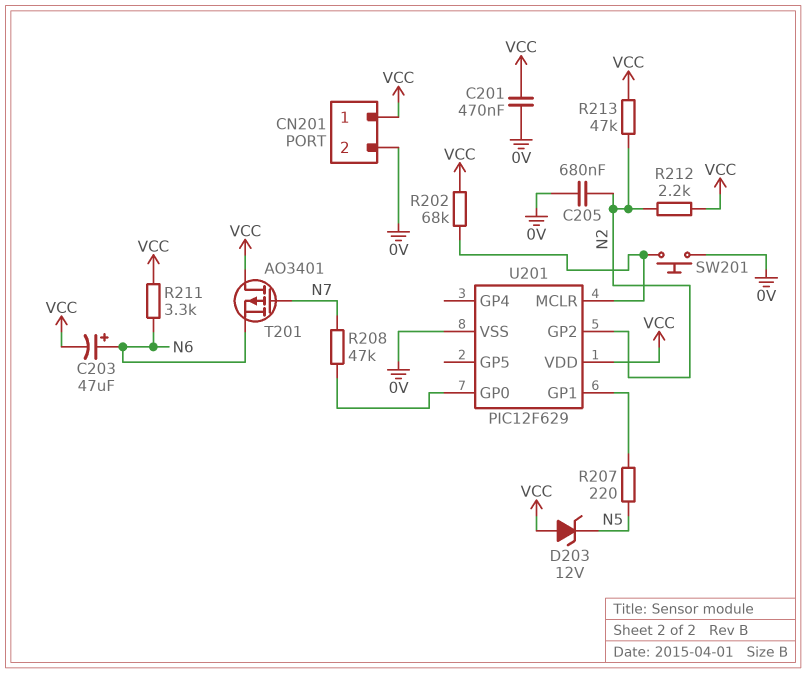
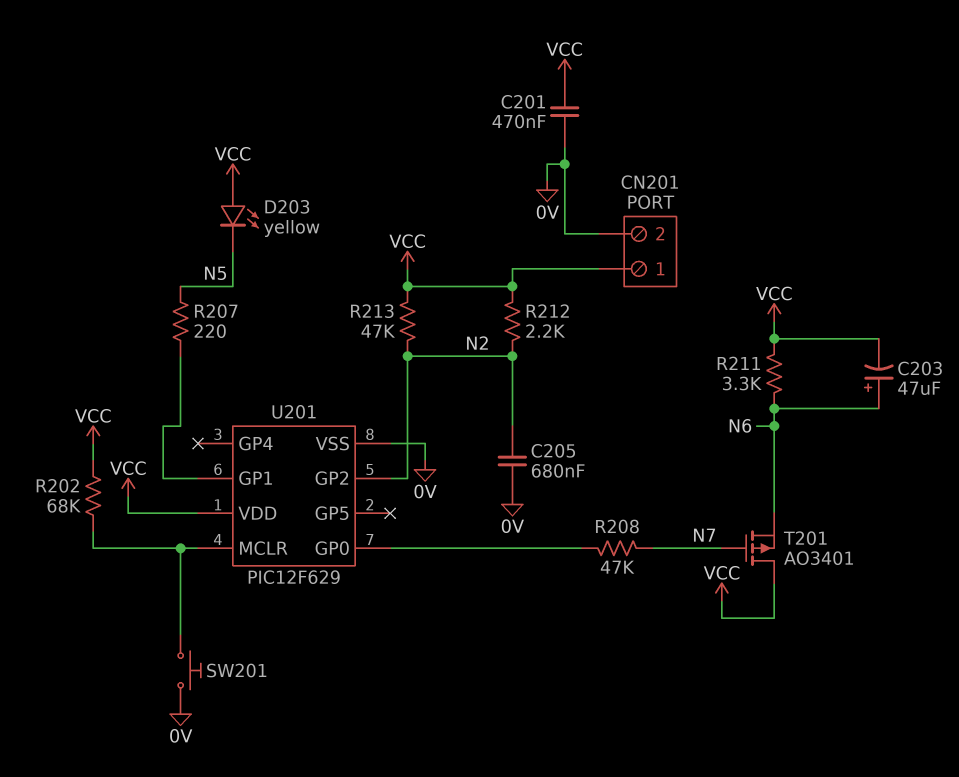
D203: zener 12V (A VCC, K N5) -> LED yellow (A VCC, K N5)

